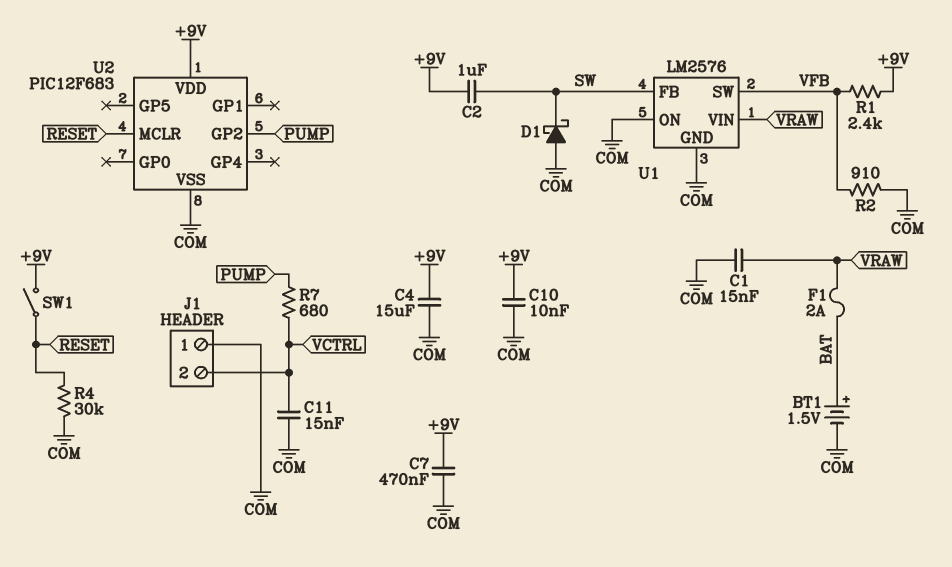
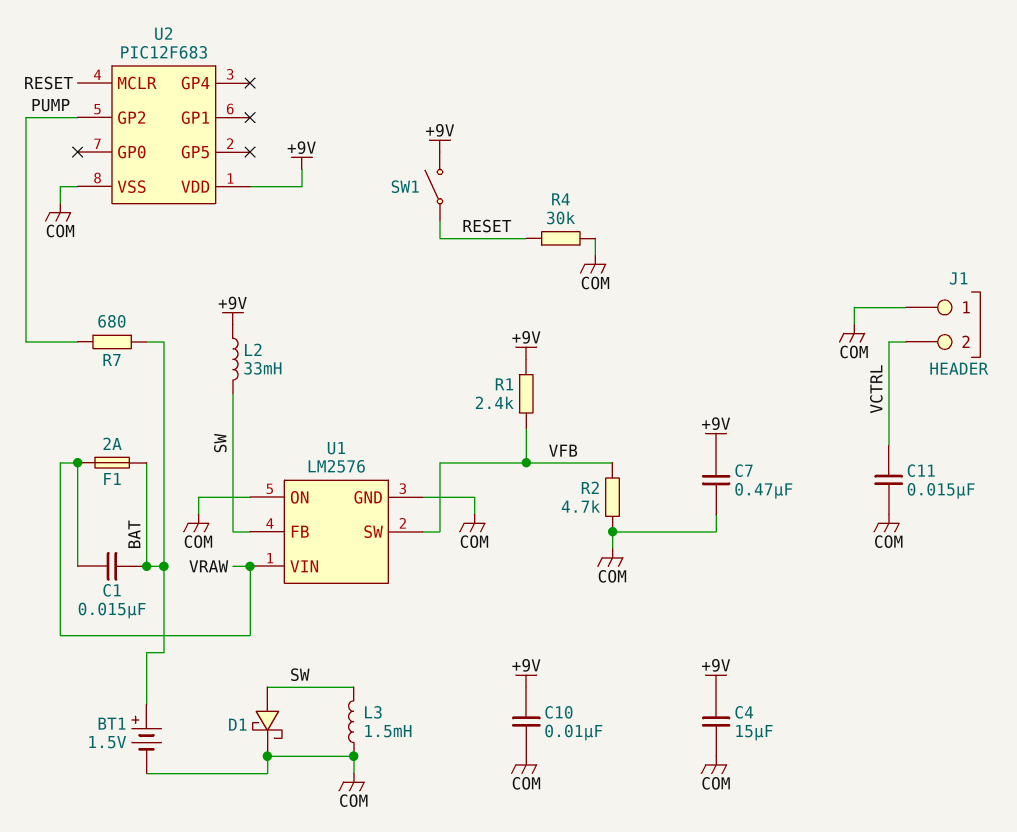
C1: 15nF (COM, VRAW) -> 15nF (BAT, VRAW)
C2: 1uF (+9V, SW) -> none
D1: schottky (A COM, K SW) -> schottky (A SW, K COM)
L2: none -> 33mH (+9V, SW)
L3: none -> 1.5mH (COM, SW)
R2: 910 (COM, VFB) -> 4.7k (COM, VFB)
R7: 680 (PUMP, VCTRL) -> 680 (BAT, PUMP)

